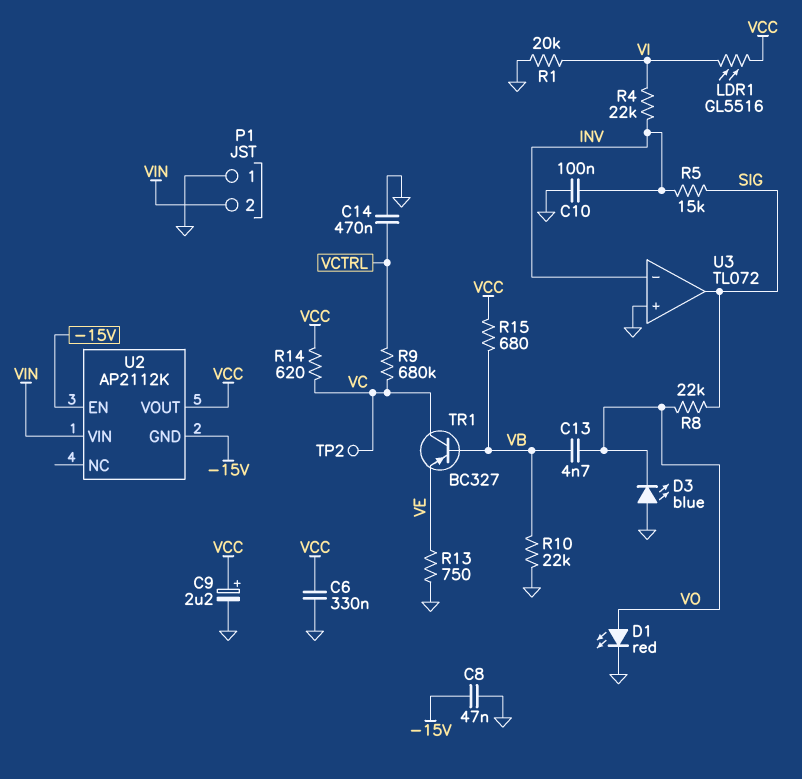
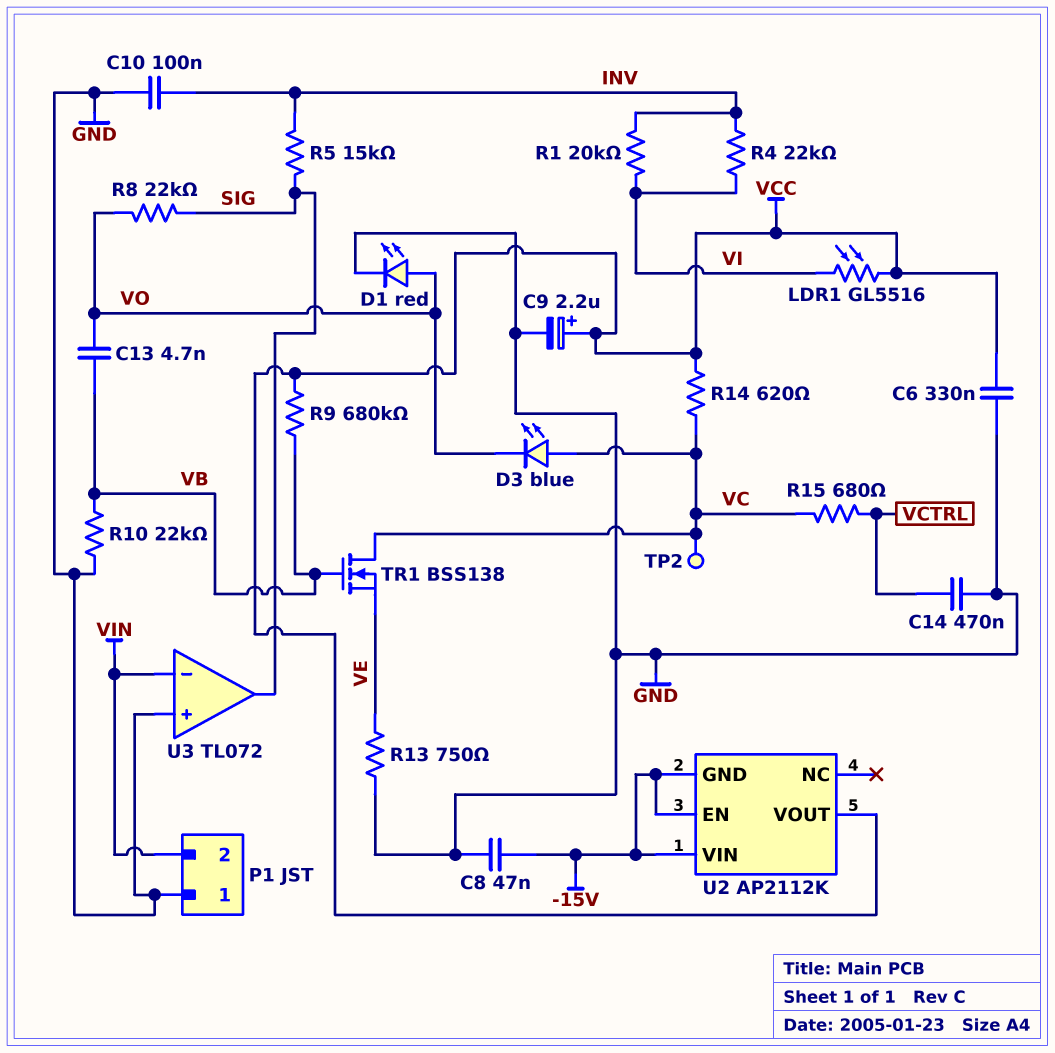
D3: LED blue (A GND, K VO) -> LED blue (A VC, K VO)
R1: 20k (GND, VI) -> 20k (INV, VI)
R9: 680k (VC, VCTRL) -> 680k (VB, VCC)
R15: 680 (VB, VCC) -> 680 (VC, VCTRL)
TR1: PNP BC327 (B VB, C VC, E VE) -> NMOS BSS138 (G VB, D VC, S VE)
U2 pin VIN: VIN -> -15V
U3 pin in-: INV -> VIN

